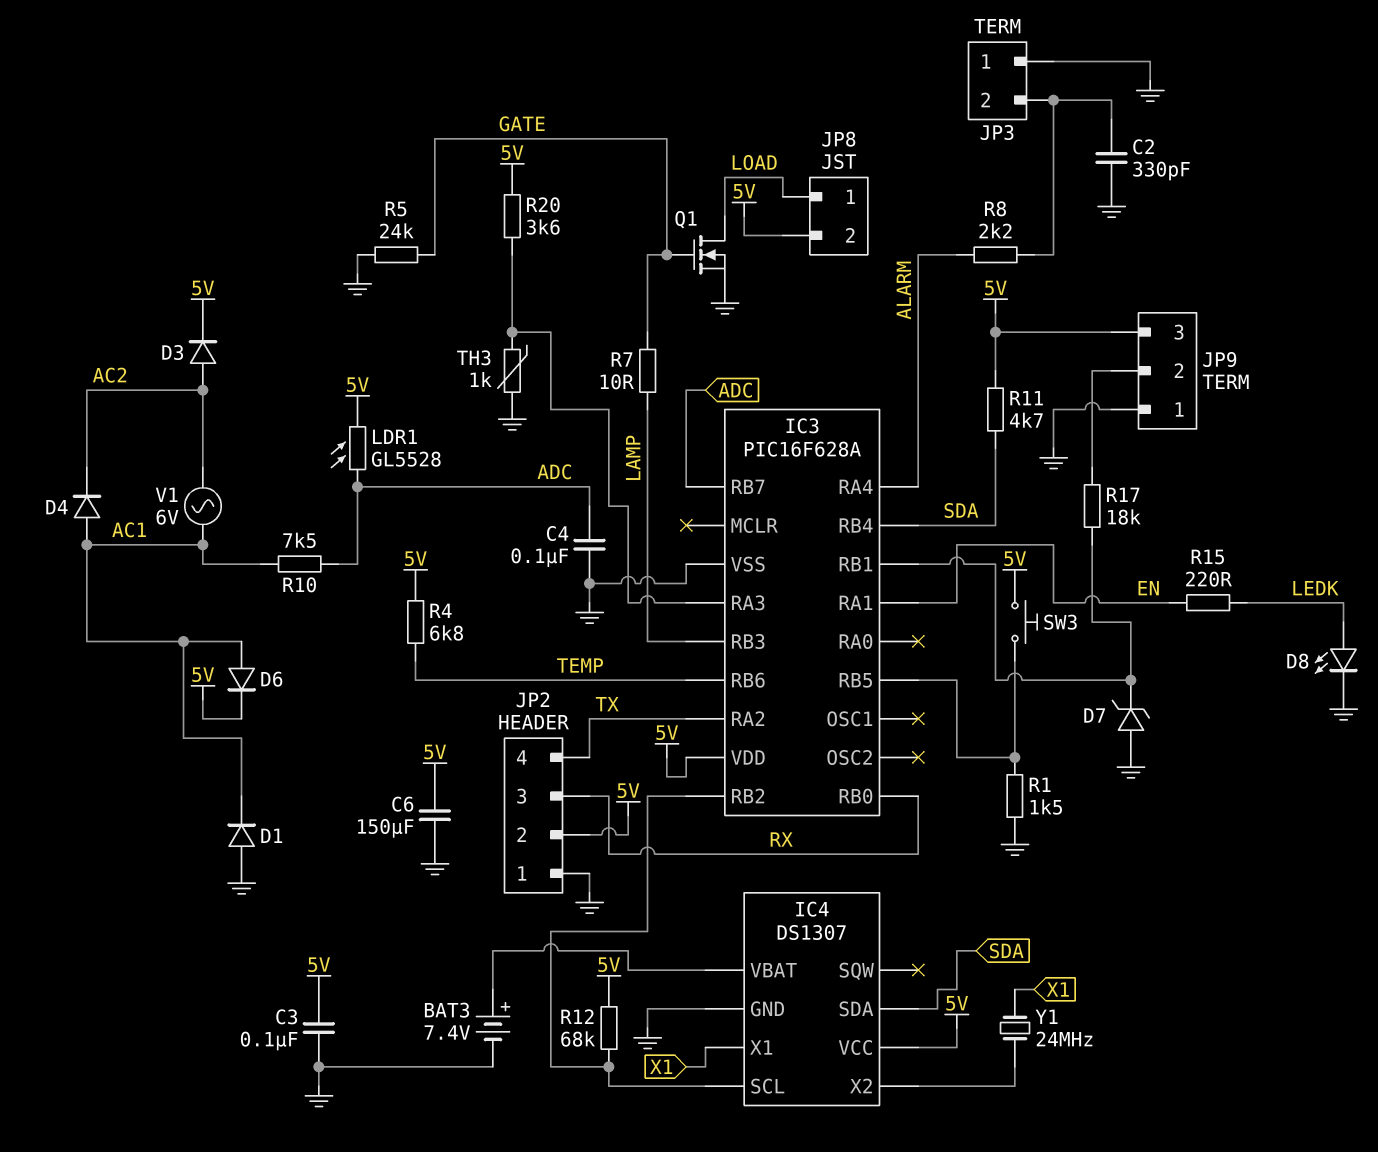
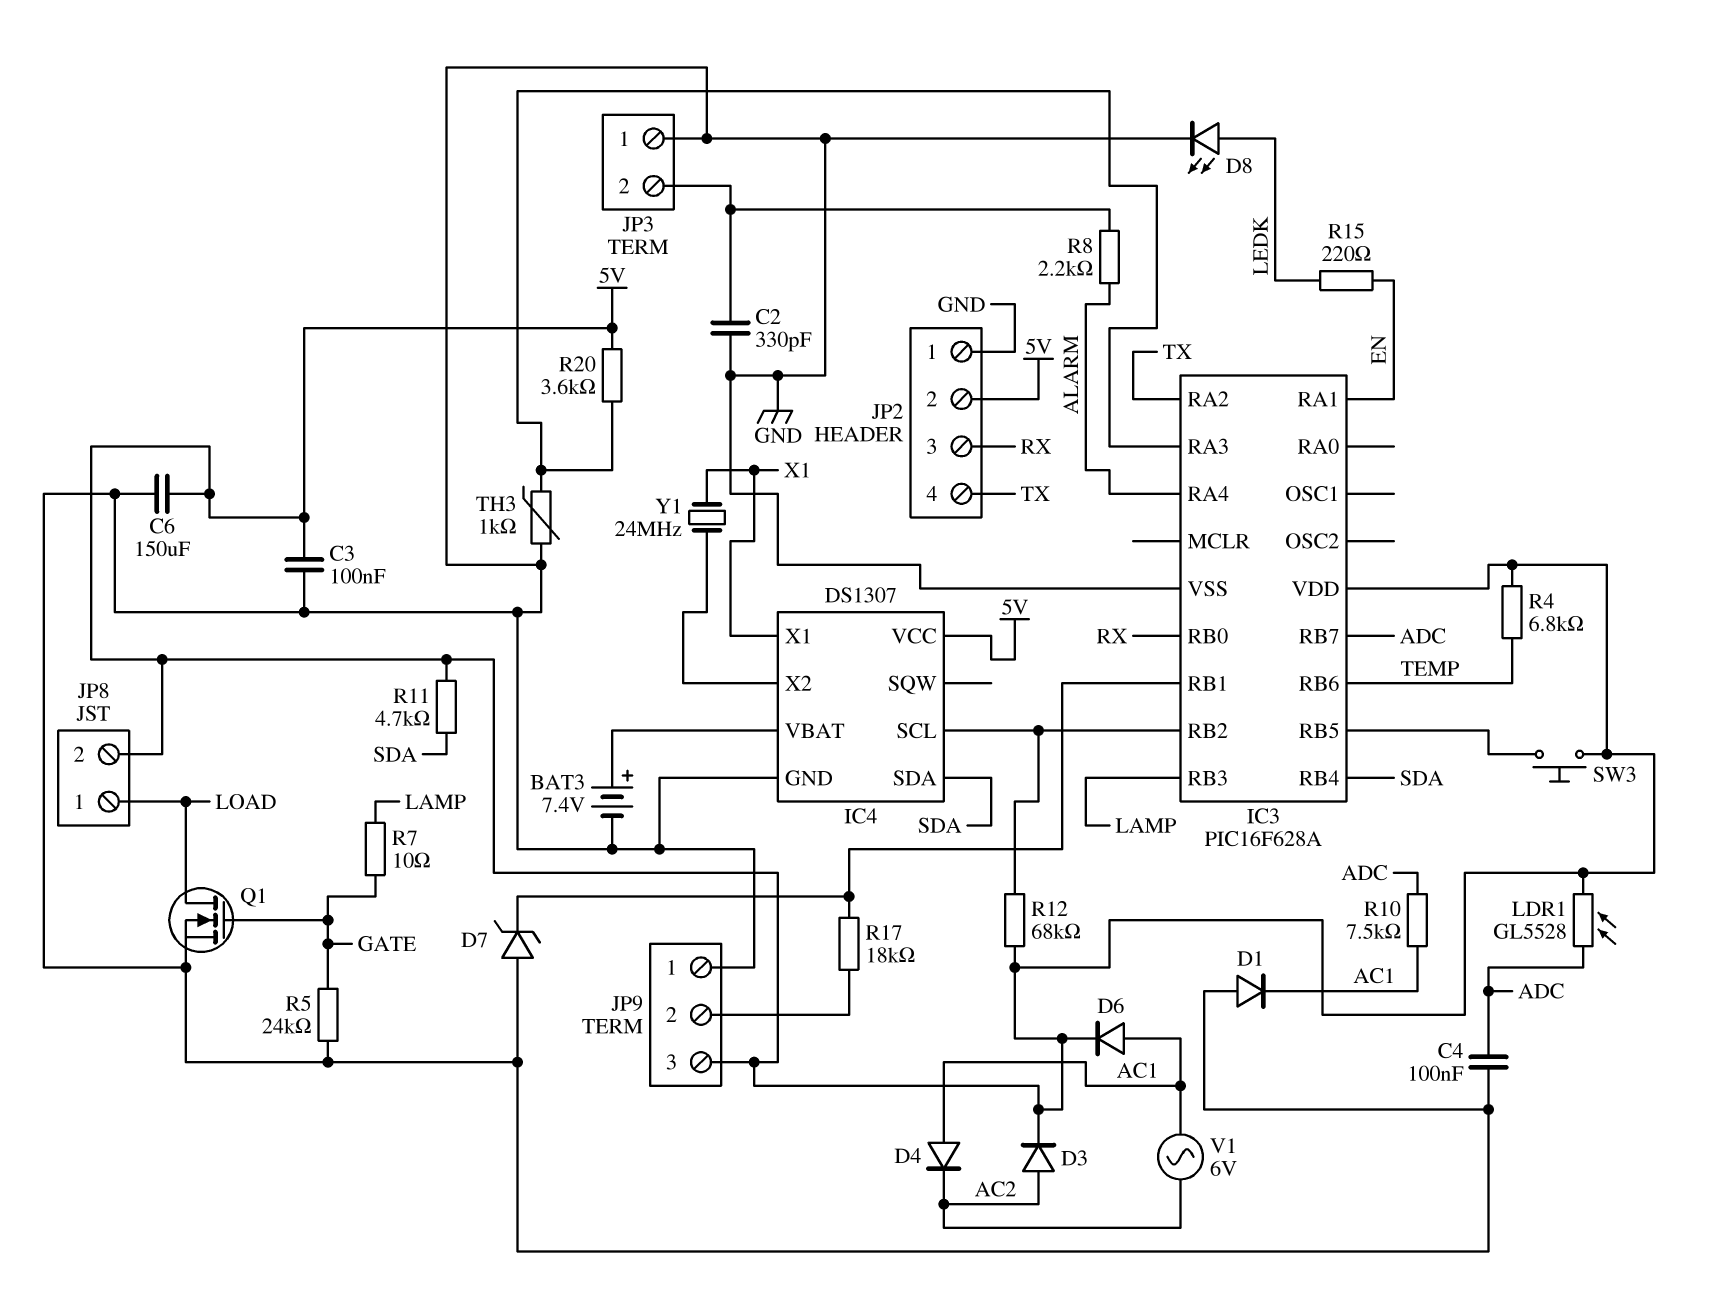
R1: 1.5k (GND, IC3/RB5) -> none

